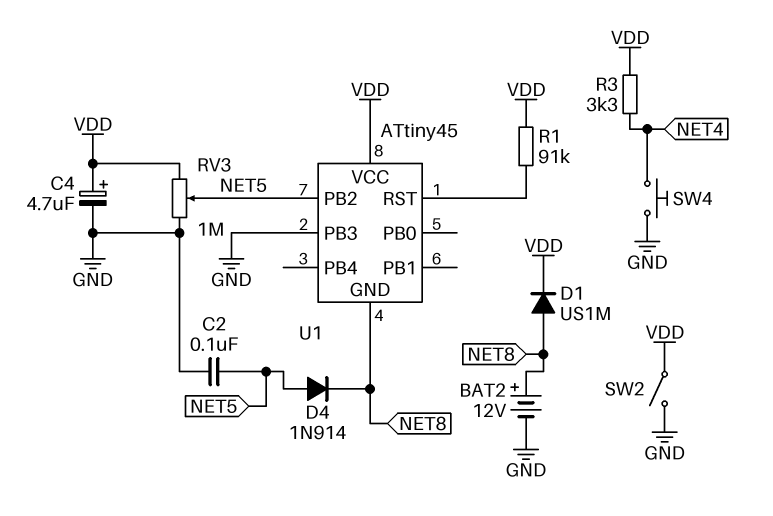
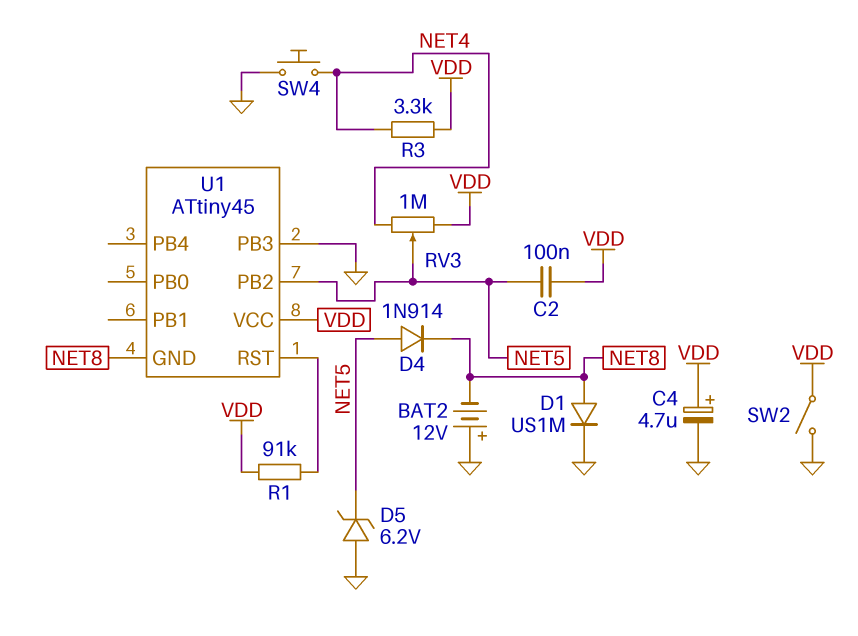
BAT2: 12V (plus NET8, minus GND) -> 12V (plus GND, minus NET8)
C2: 100nF (GND, NET5) -> 100nF (NET5, VDD)
D1: diode US1M (A NET8, K VDD) -> diode US1M (A NET8, K GND)
D5: none -> zener 6.2V (A GND, K NET5)
RV3: 1M (GND, VDD, wiper NET5) -> 1M (NET4, VDD, wiper NET5)

